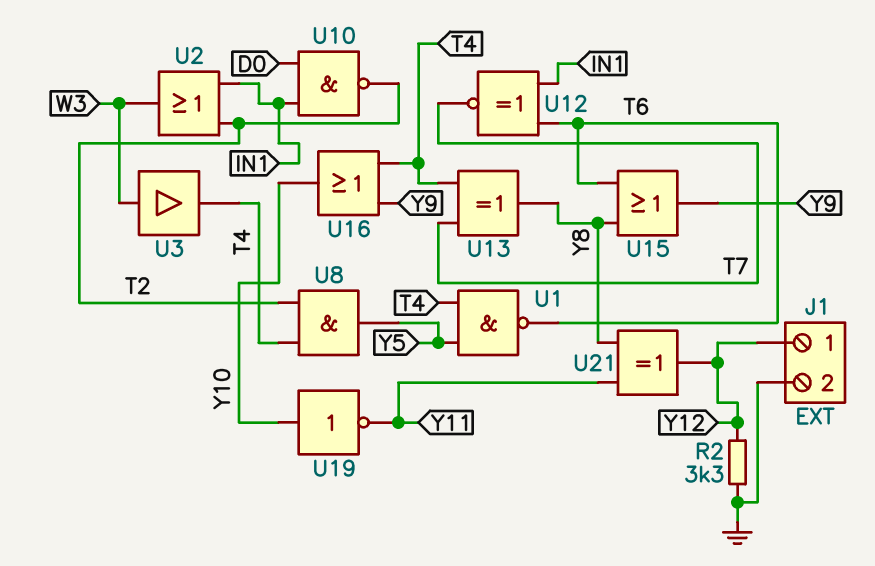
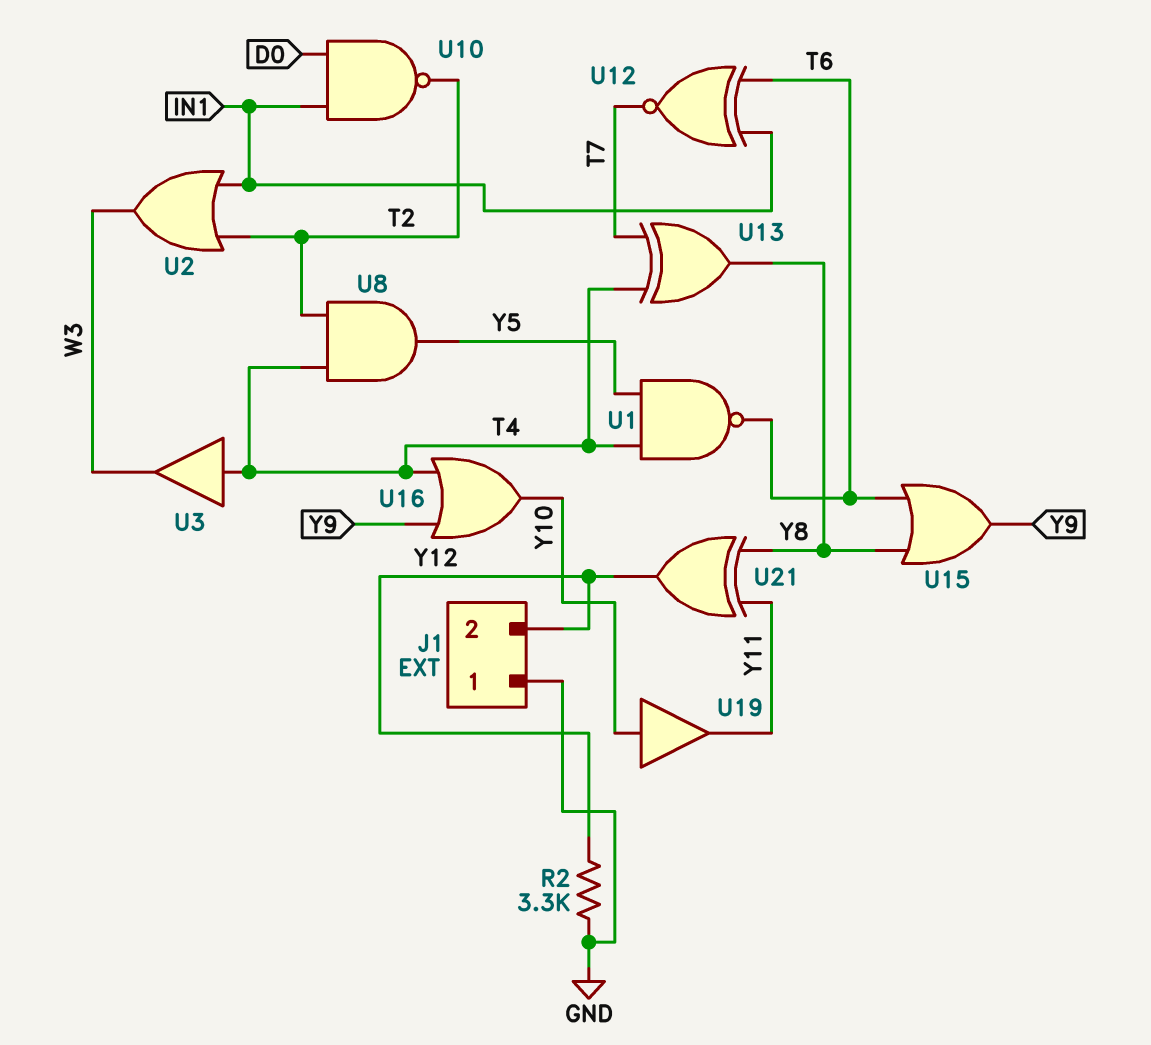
J1 pin 1: Y12 -> GND
J1 pin 2: GND -> Y12
U3: buffer (in W3, out T4) -> buffer (in T4, out W3)
U19: NOT (in Y10, out Y11) -> buffer (in Y10, out Y11)

